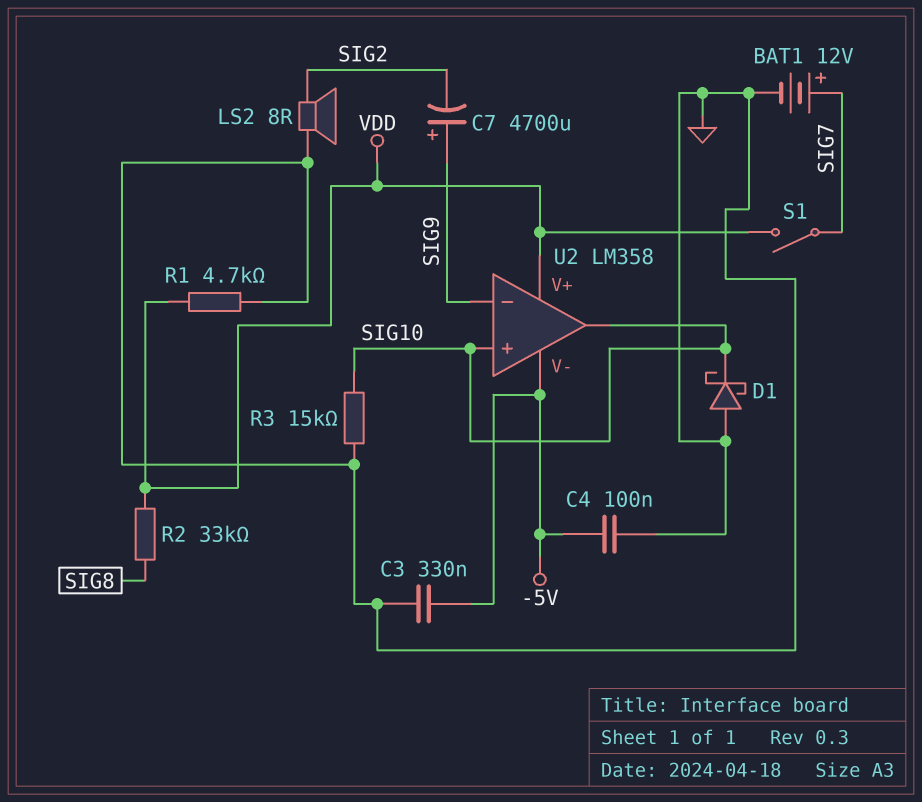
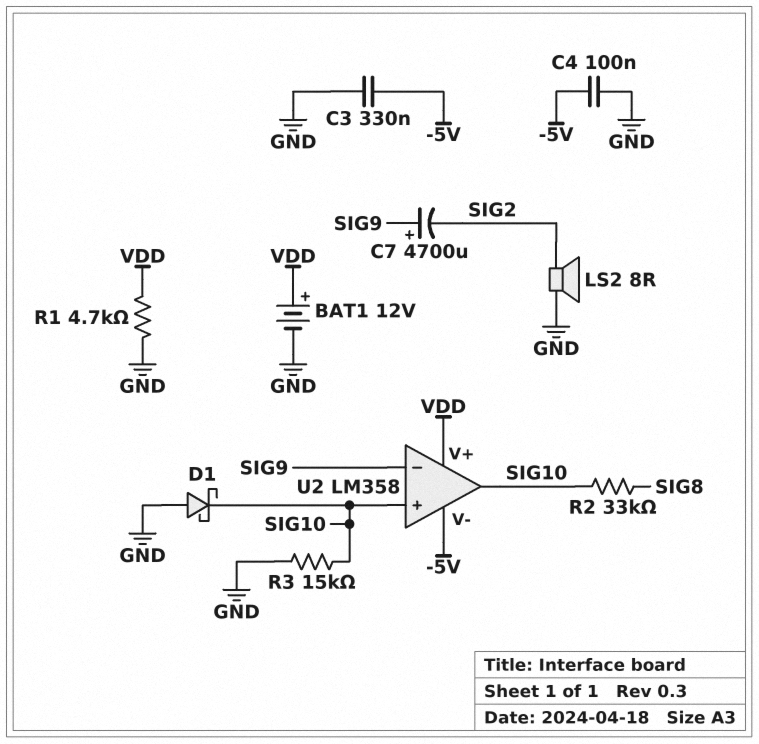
BAT1: 12V (plus SIG7, minus GND) -> 12V (plus VDD, minus GND)
R2: 33k (SIG8, VDD) -> 33k (SIG8, SIG10)
S1: switch (SIG7, VDD) -> none

